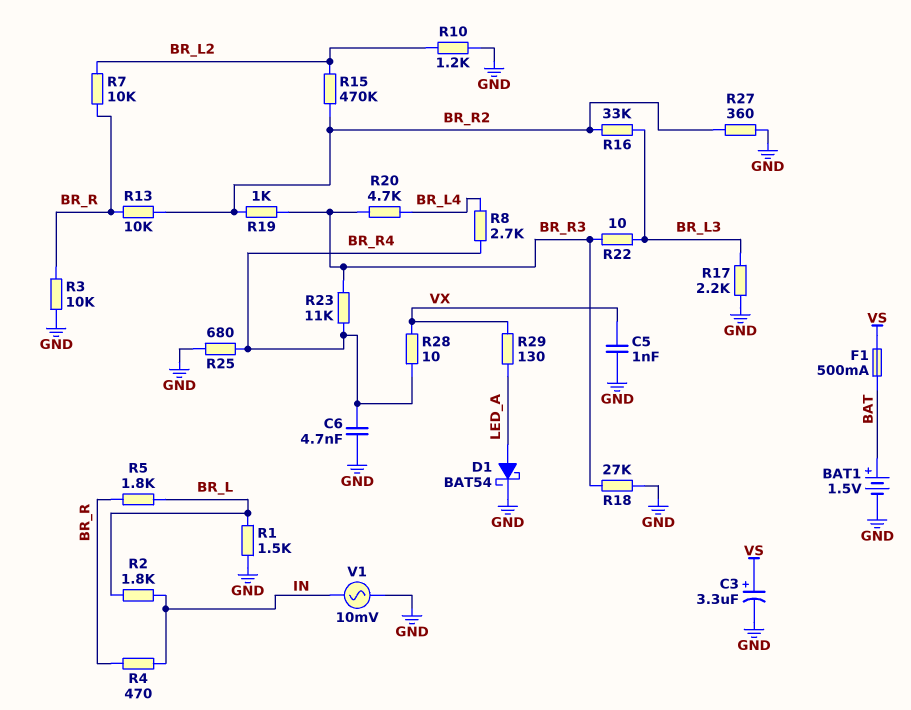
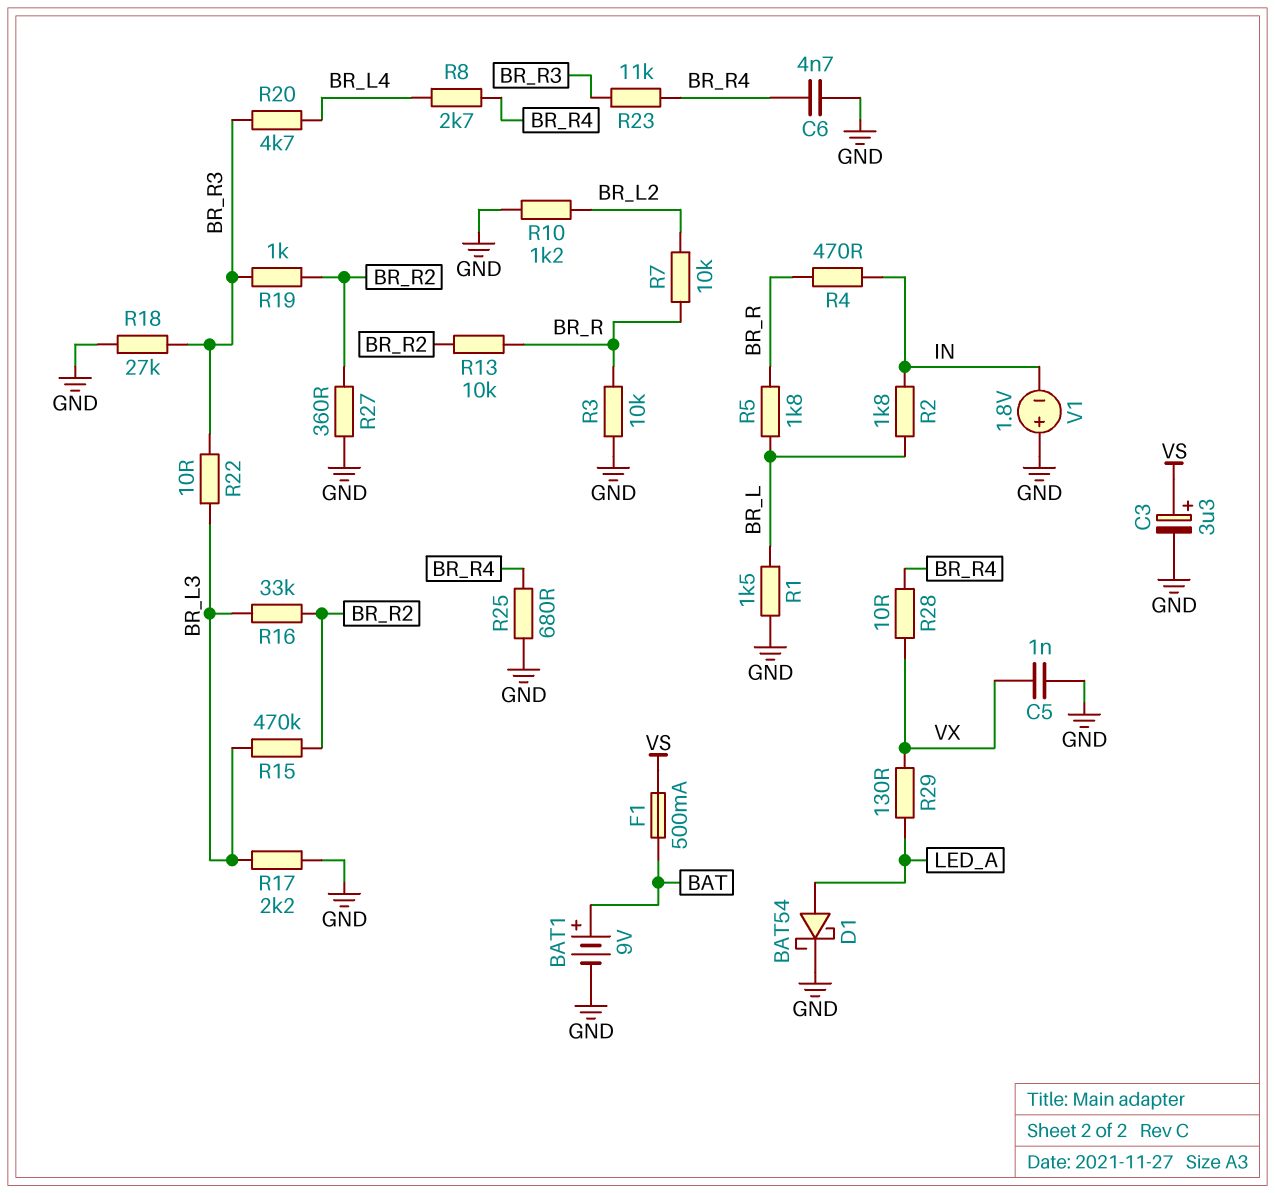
BAT1: 1.5V (plus BAT, minus GND) -> 9V (plus BAT, minus GND)
R15: 470k (BR_L2, BR_R2) -> 470k (BR_L3, BR_R2)
V1: AC 10mV (GND, IN) -> 1.8V (plus GND, minus IN)

